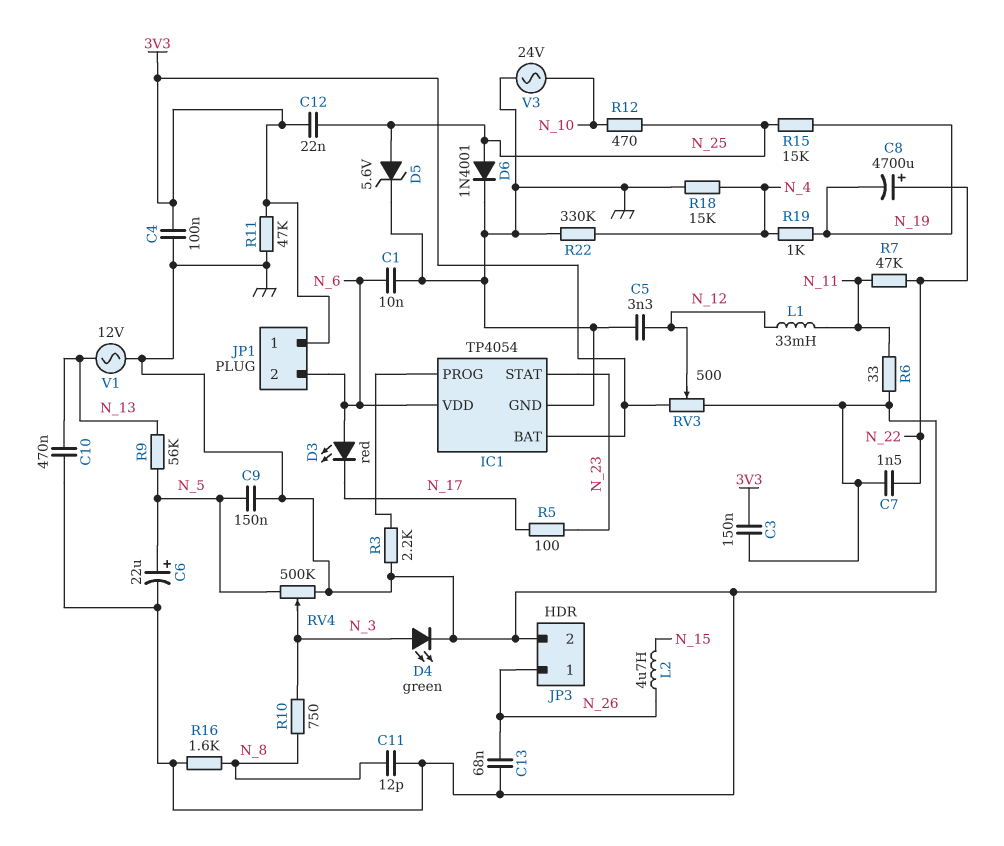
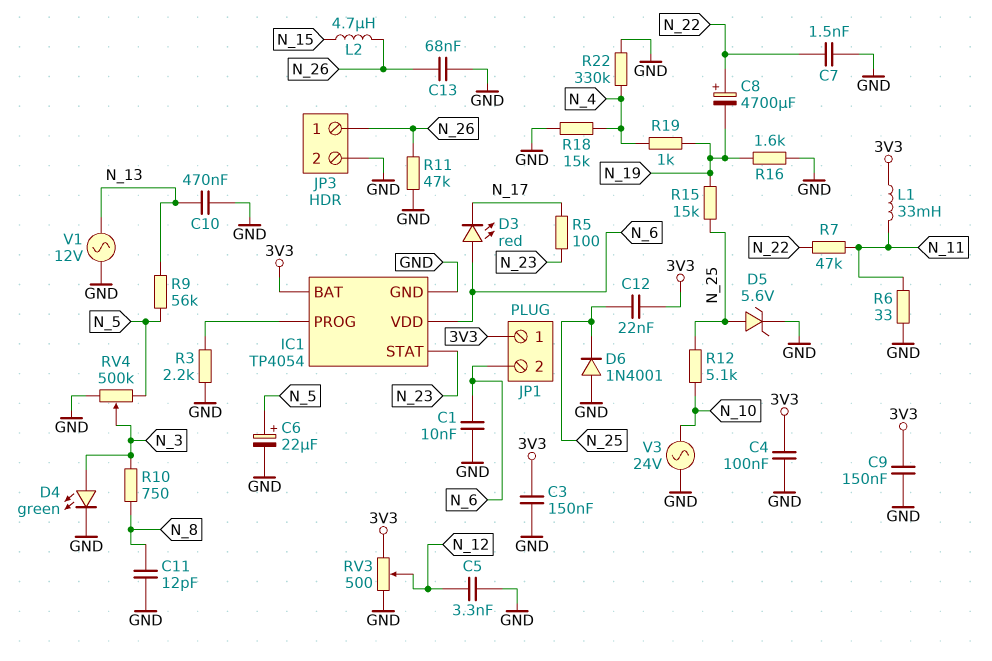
C9: 150nF (GND, N_5) -> 150nF (3V3, GND)
D6: diode 1N4001 (A N_25, K GND) -> diode 1N4001 (A GND, K N_25)
L1: 33mH (N_11, N_12) -> 33mH (3V3, N_11)
R11: 47k (3V3, GND) -> 47k (GND, N_26)
R12: 470 (N_10, N_25) -> 5.1k (N_10, N_25)
R16: 1.6k (GND, N_8) -> 1.6k (GND, N_19)

